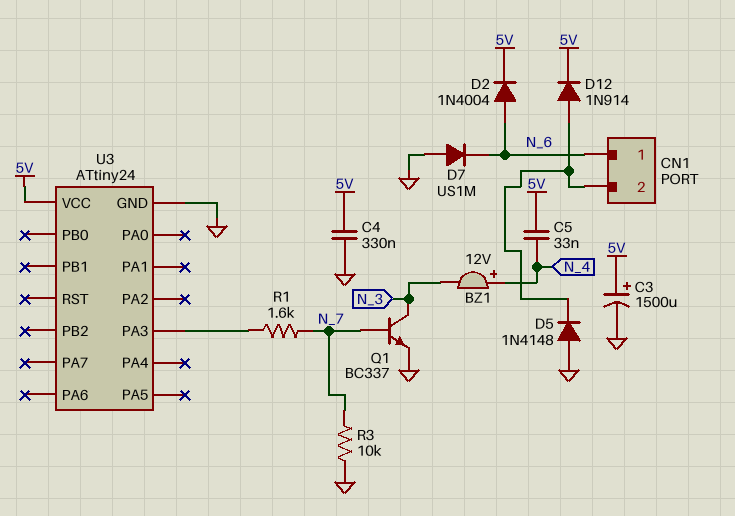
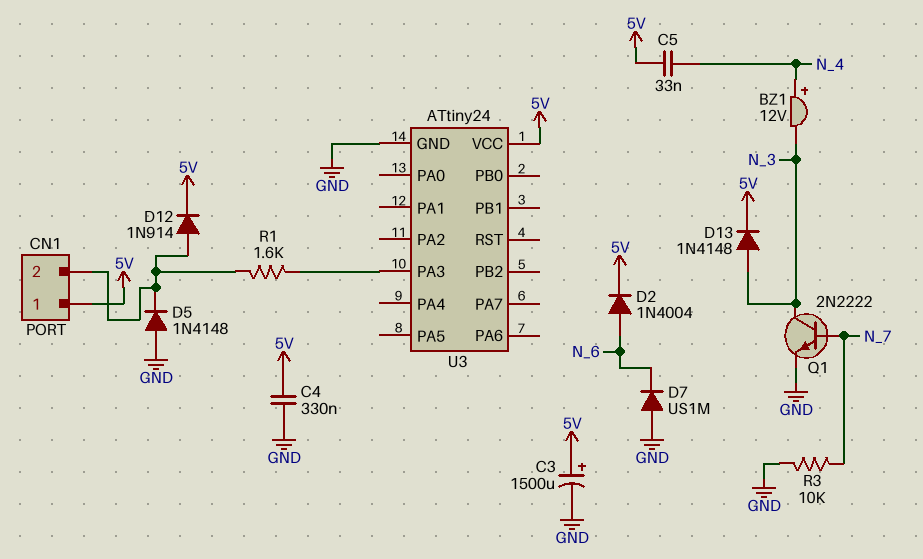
CN1 pin 1: N_6 -> 5V
D13: none -> diode 1N4148 (A N_3, K 5V)
Q1: NPN BC337 (B N_7, C N_3, E GND) -> NPN 2N2222 (B N_7, C N_3, E GND)
R1: 1.6k (N_7, U3/PA3) -> 1.6k (CN1/2, U3/PA3)

